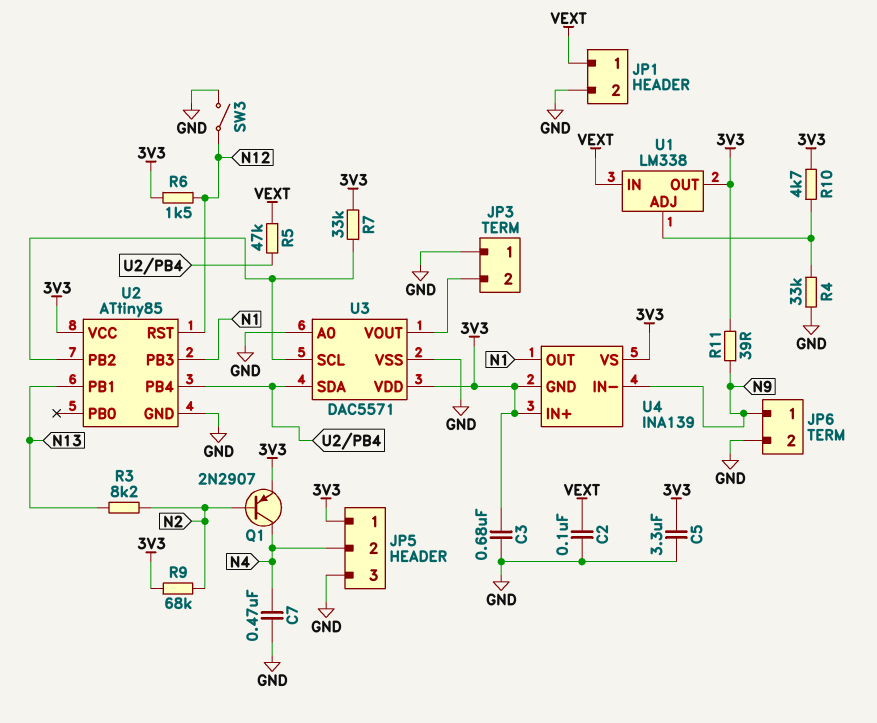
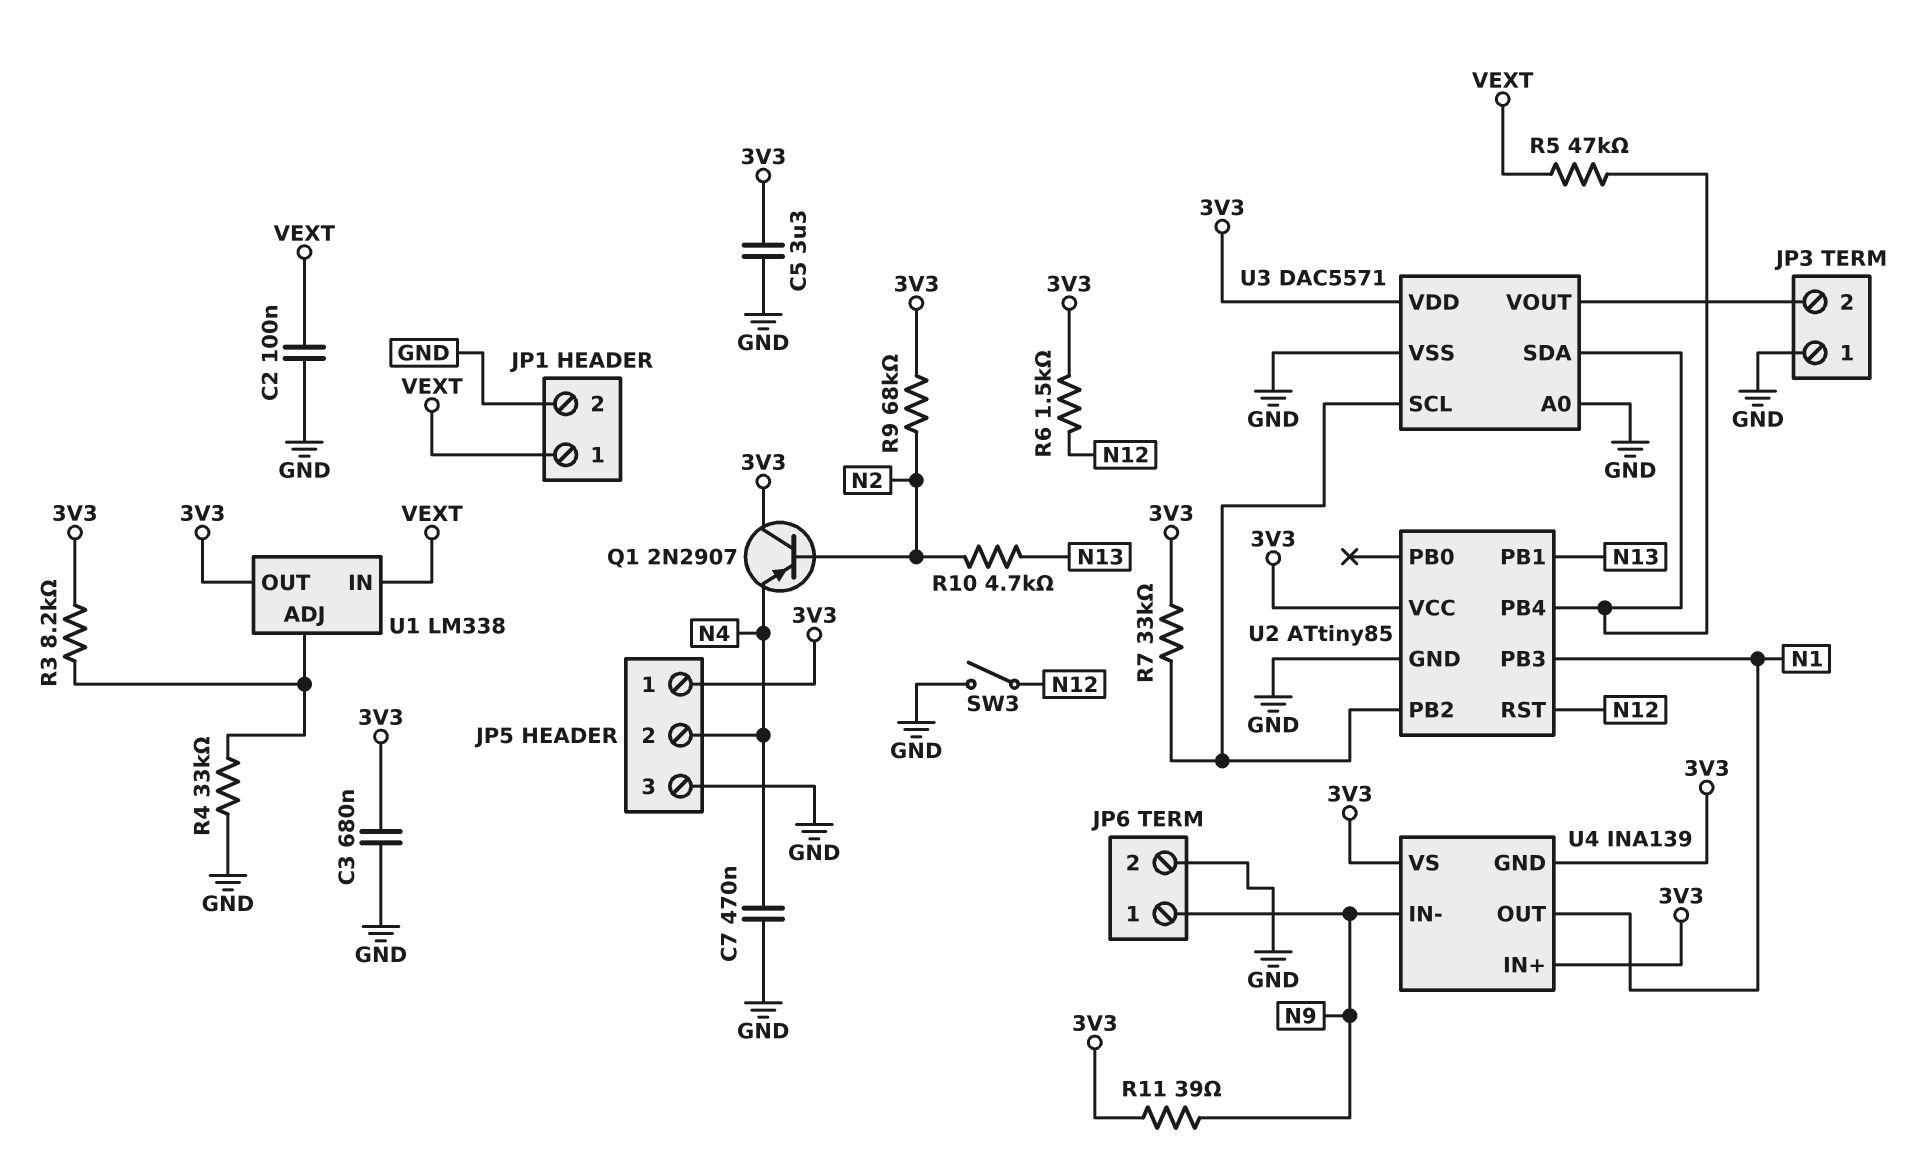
Q1: PNP 2N2907 (B N2, C N4, E 3V3) -> PNP 2N2907 (B N2, C 3V3, E N4)
R3: 8.2k (N2, N13) -> 8.2k (3V3, U1/ADJ)
R10: 4.7k (3V3, U1/ADJ) -> 4.7k (N2, N13)

